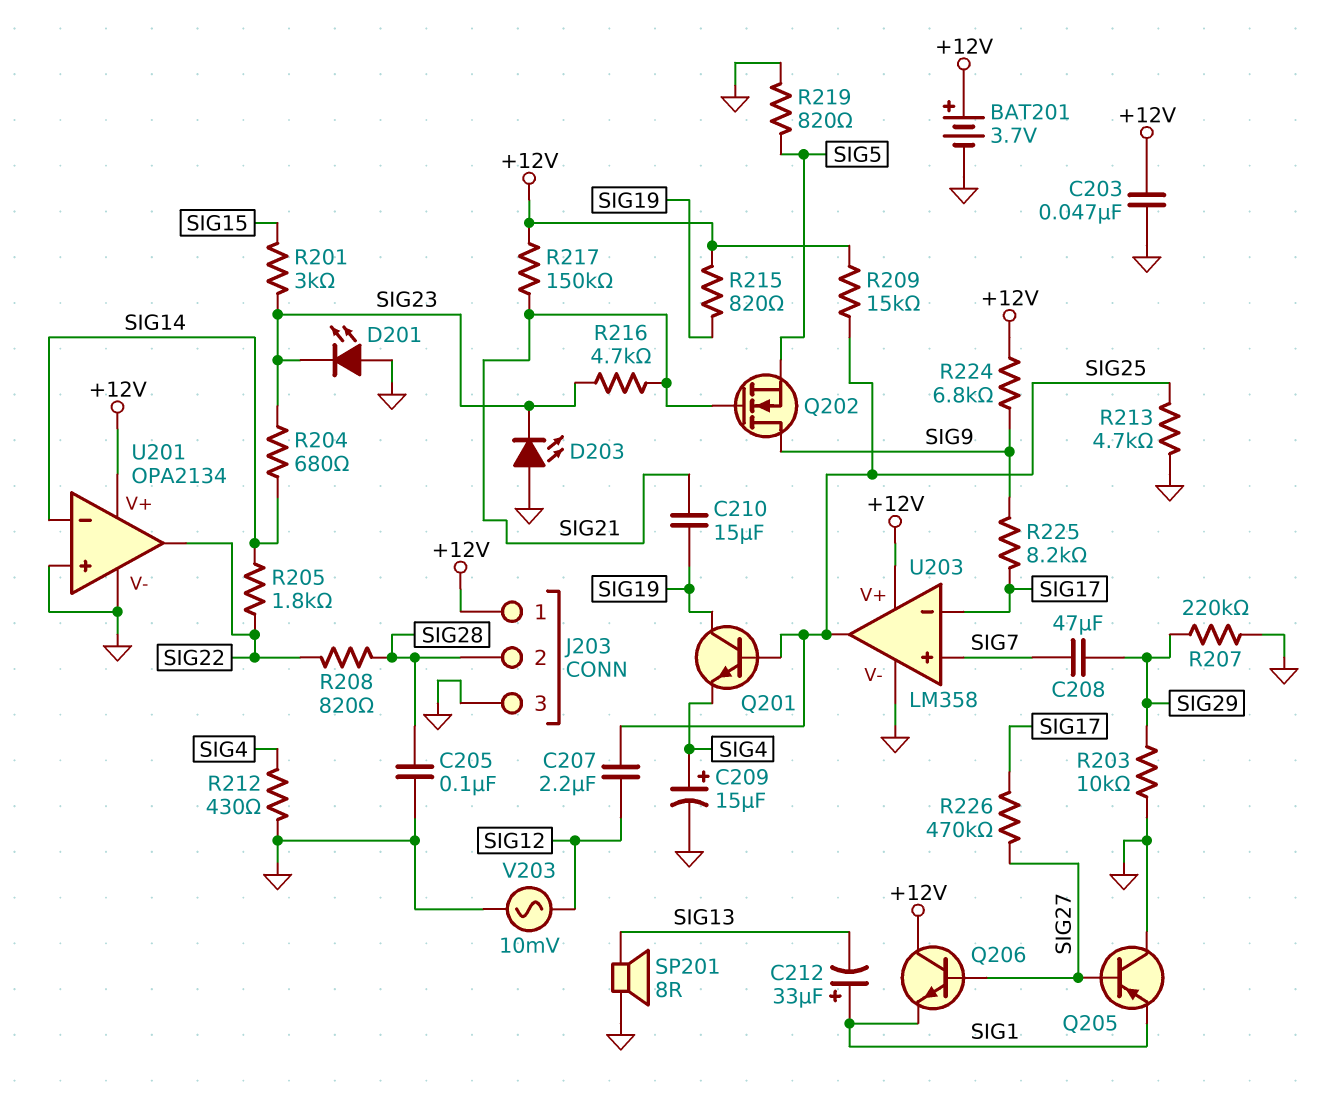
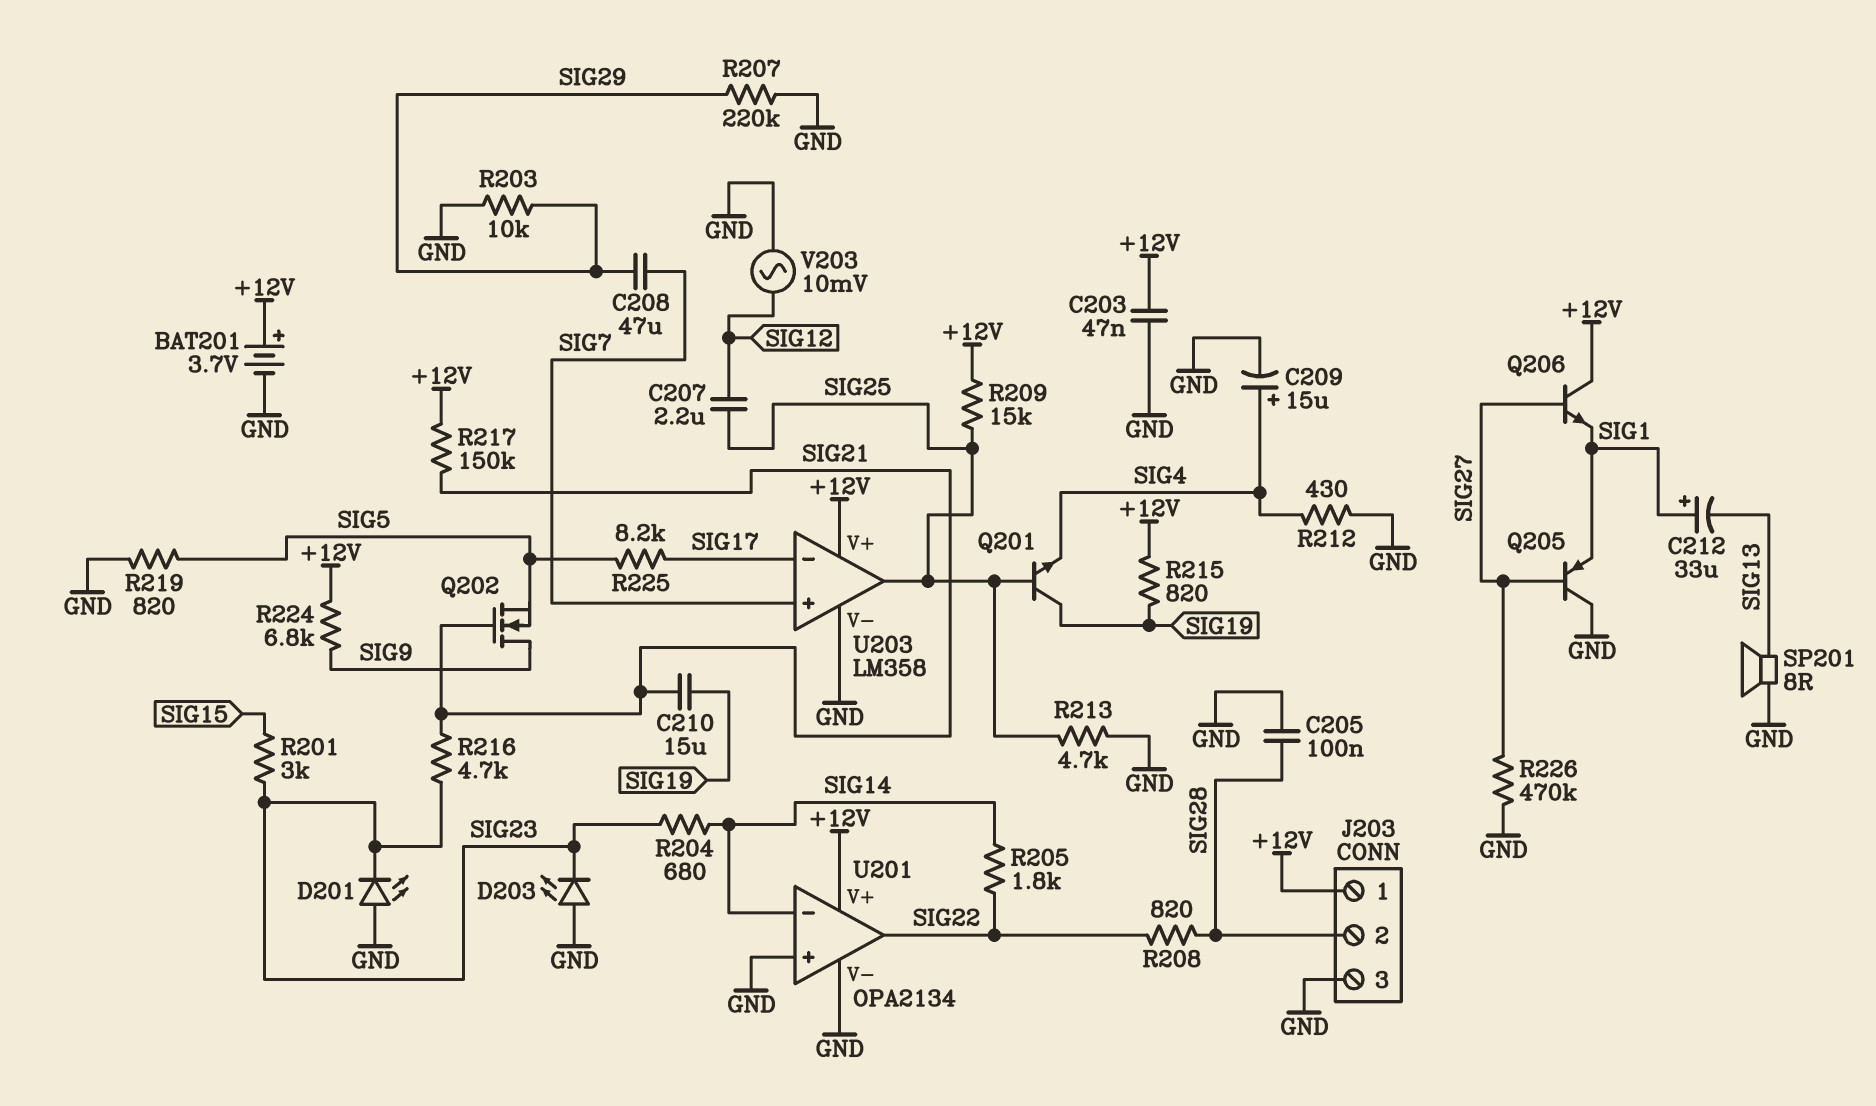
R225: 8.2k (SIG9, SIG17) -> 8.2k (SIG5, SIG17)
R226: 470k (SIG17, SIG27) -> 470k (GND, SIG27)

